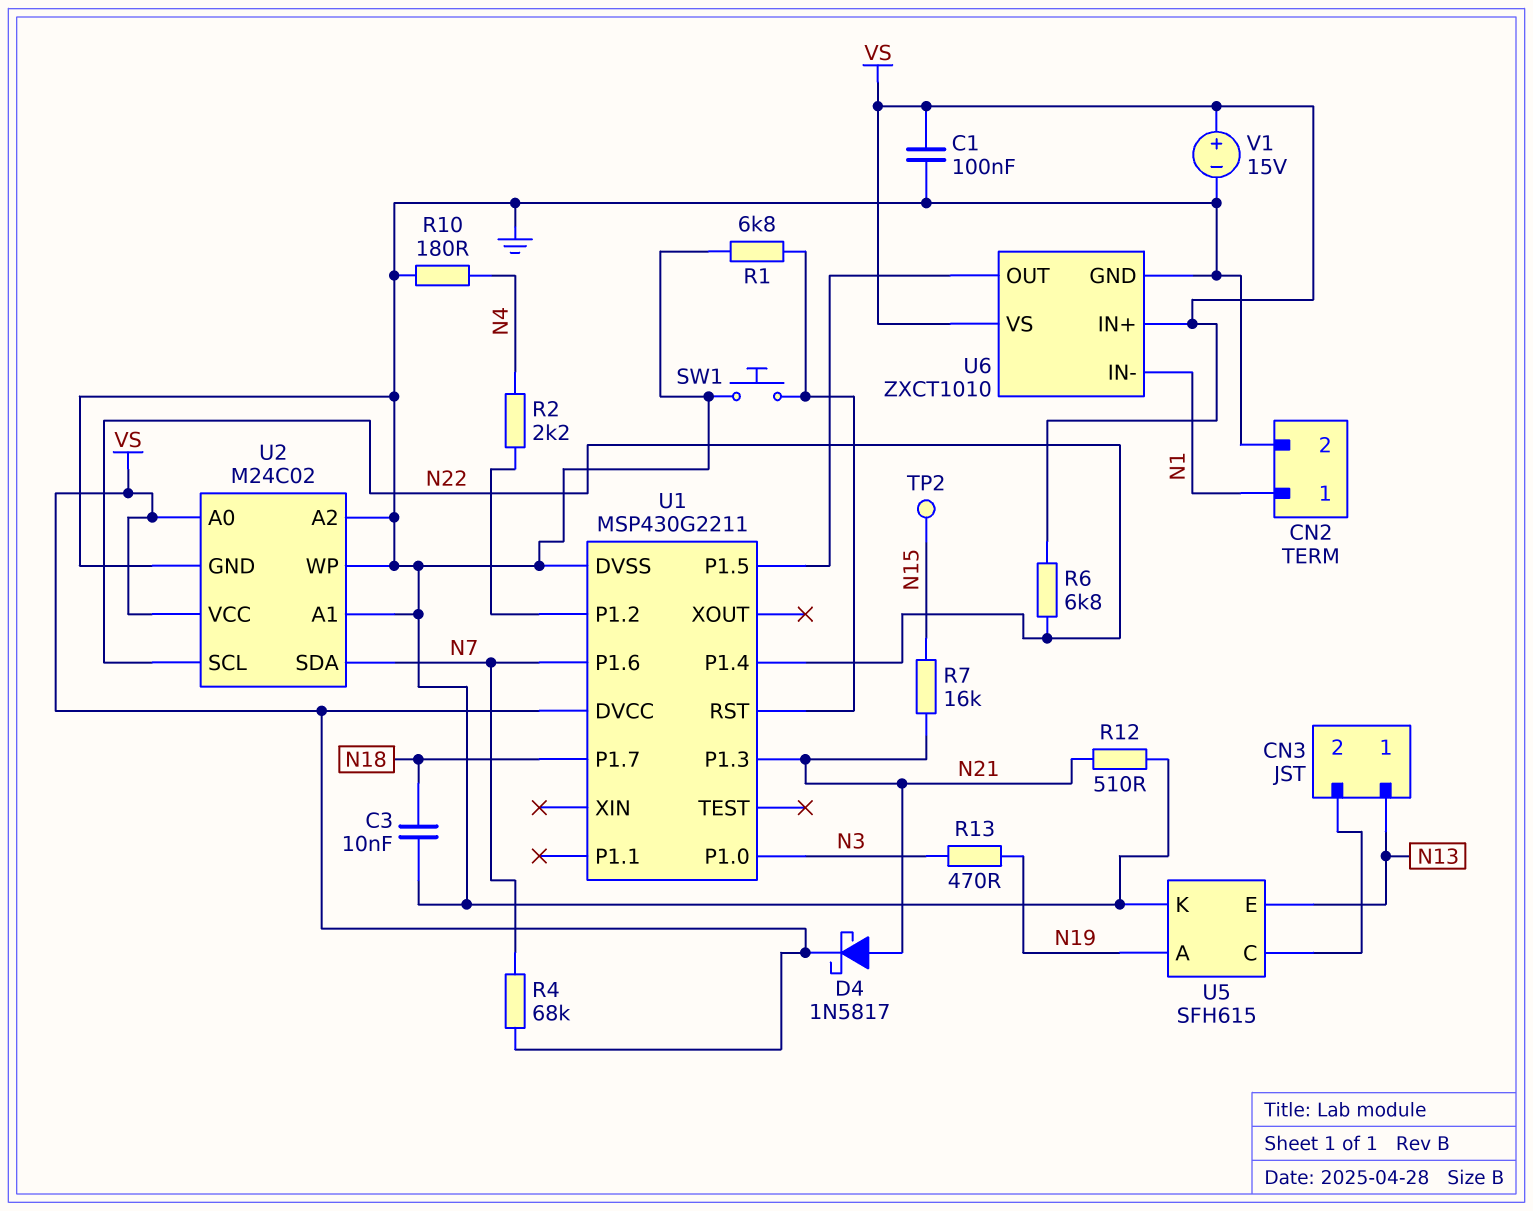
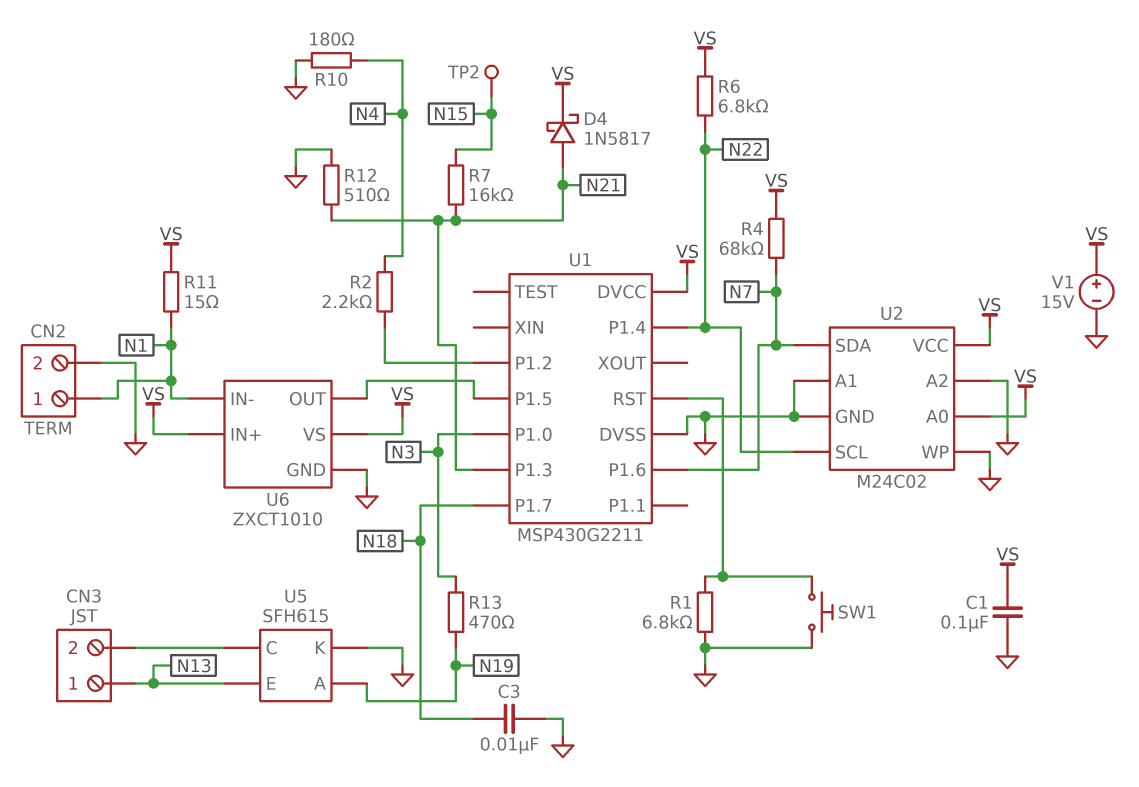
R11: none -> 15 (N1, VS)

